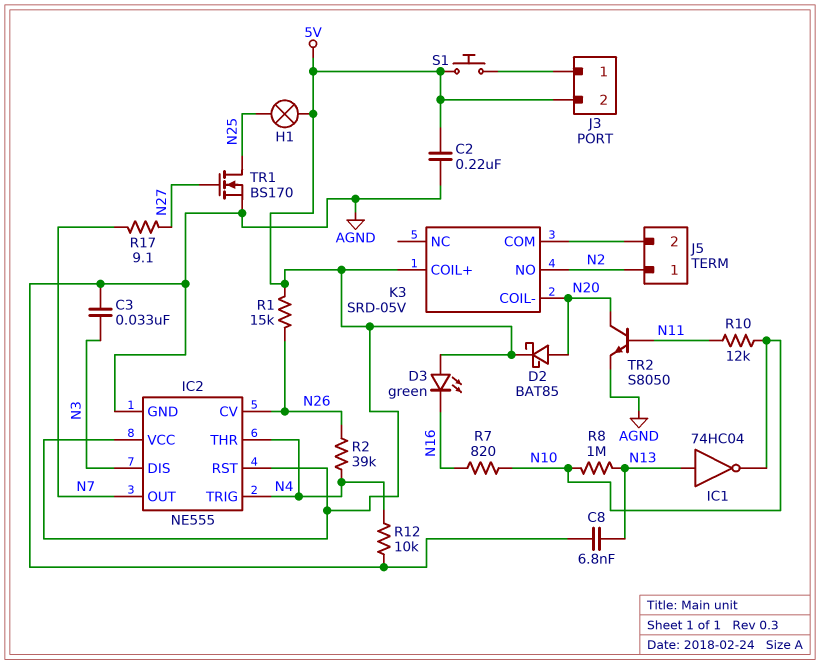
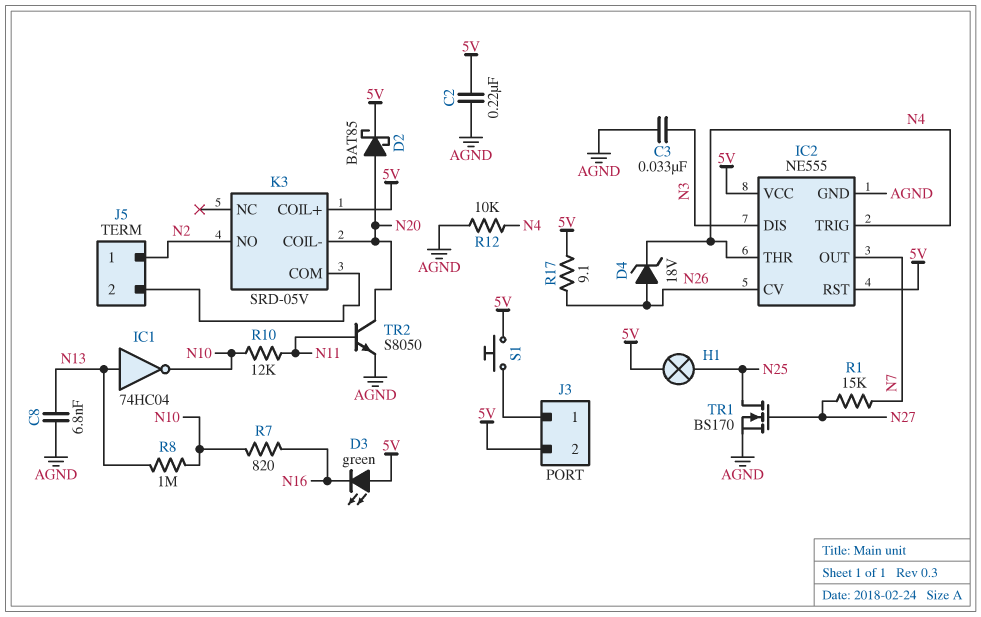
D4: none -> zener 18V (A N26, K N4)
R1: 15k (5V, N26) -> 15k (N7, N27)
R2: 39k (N4, N26) -> none
R17: 9.1 (N7, N27) -> 9.1 (5V, N26)

